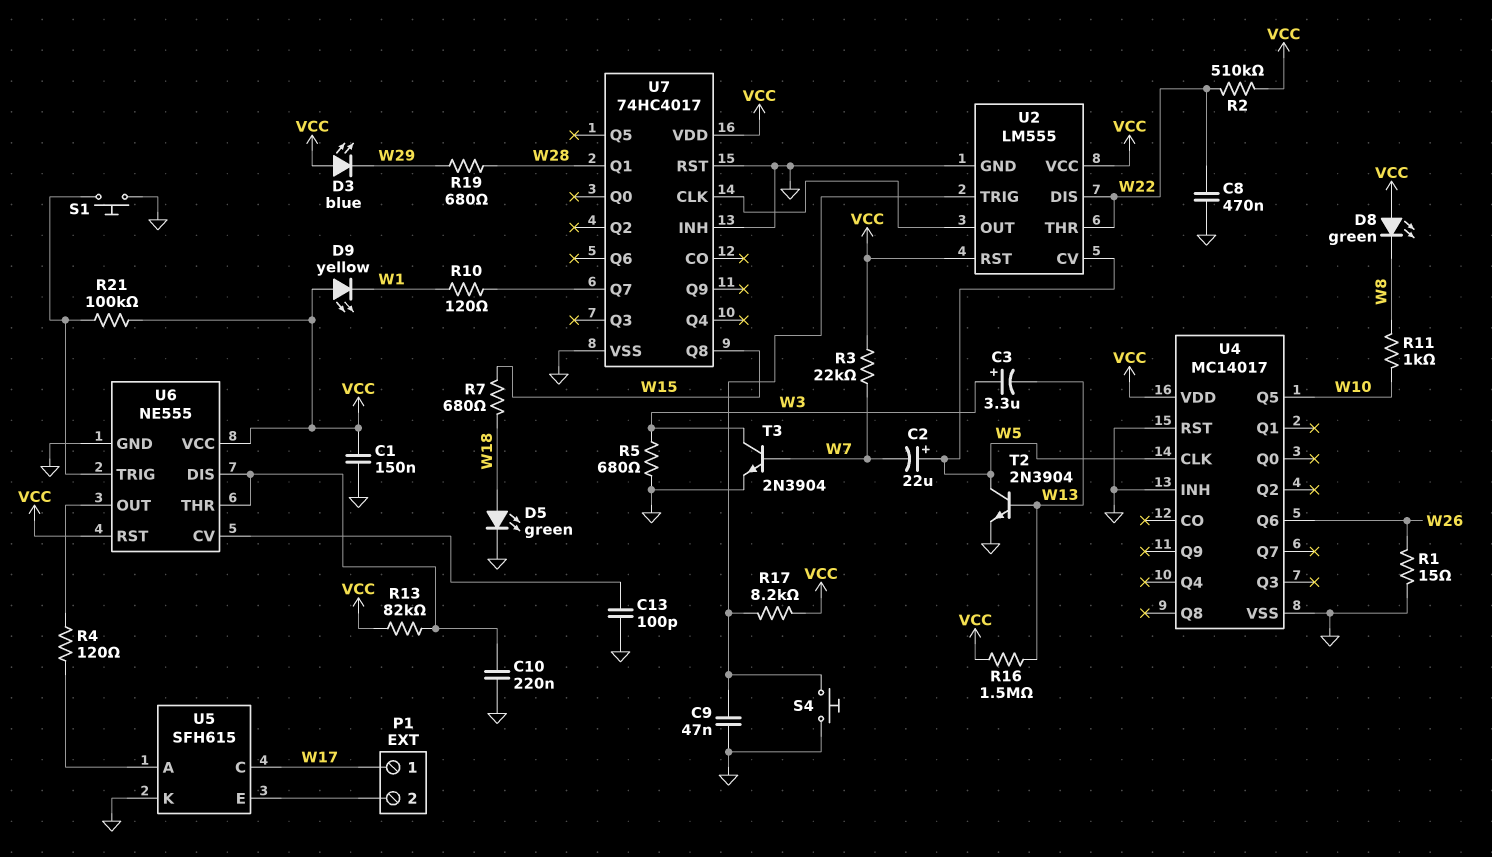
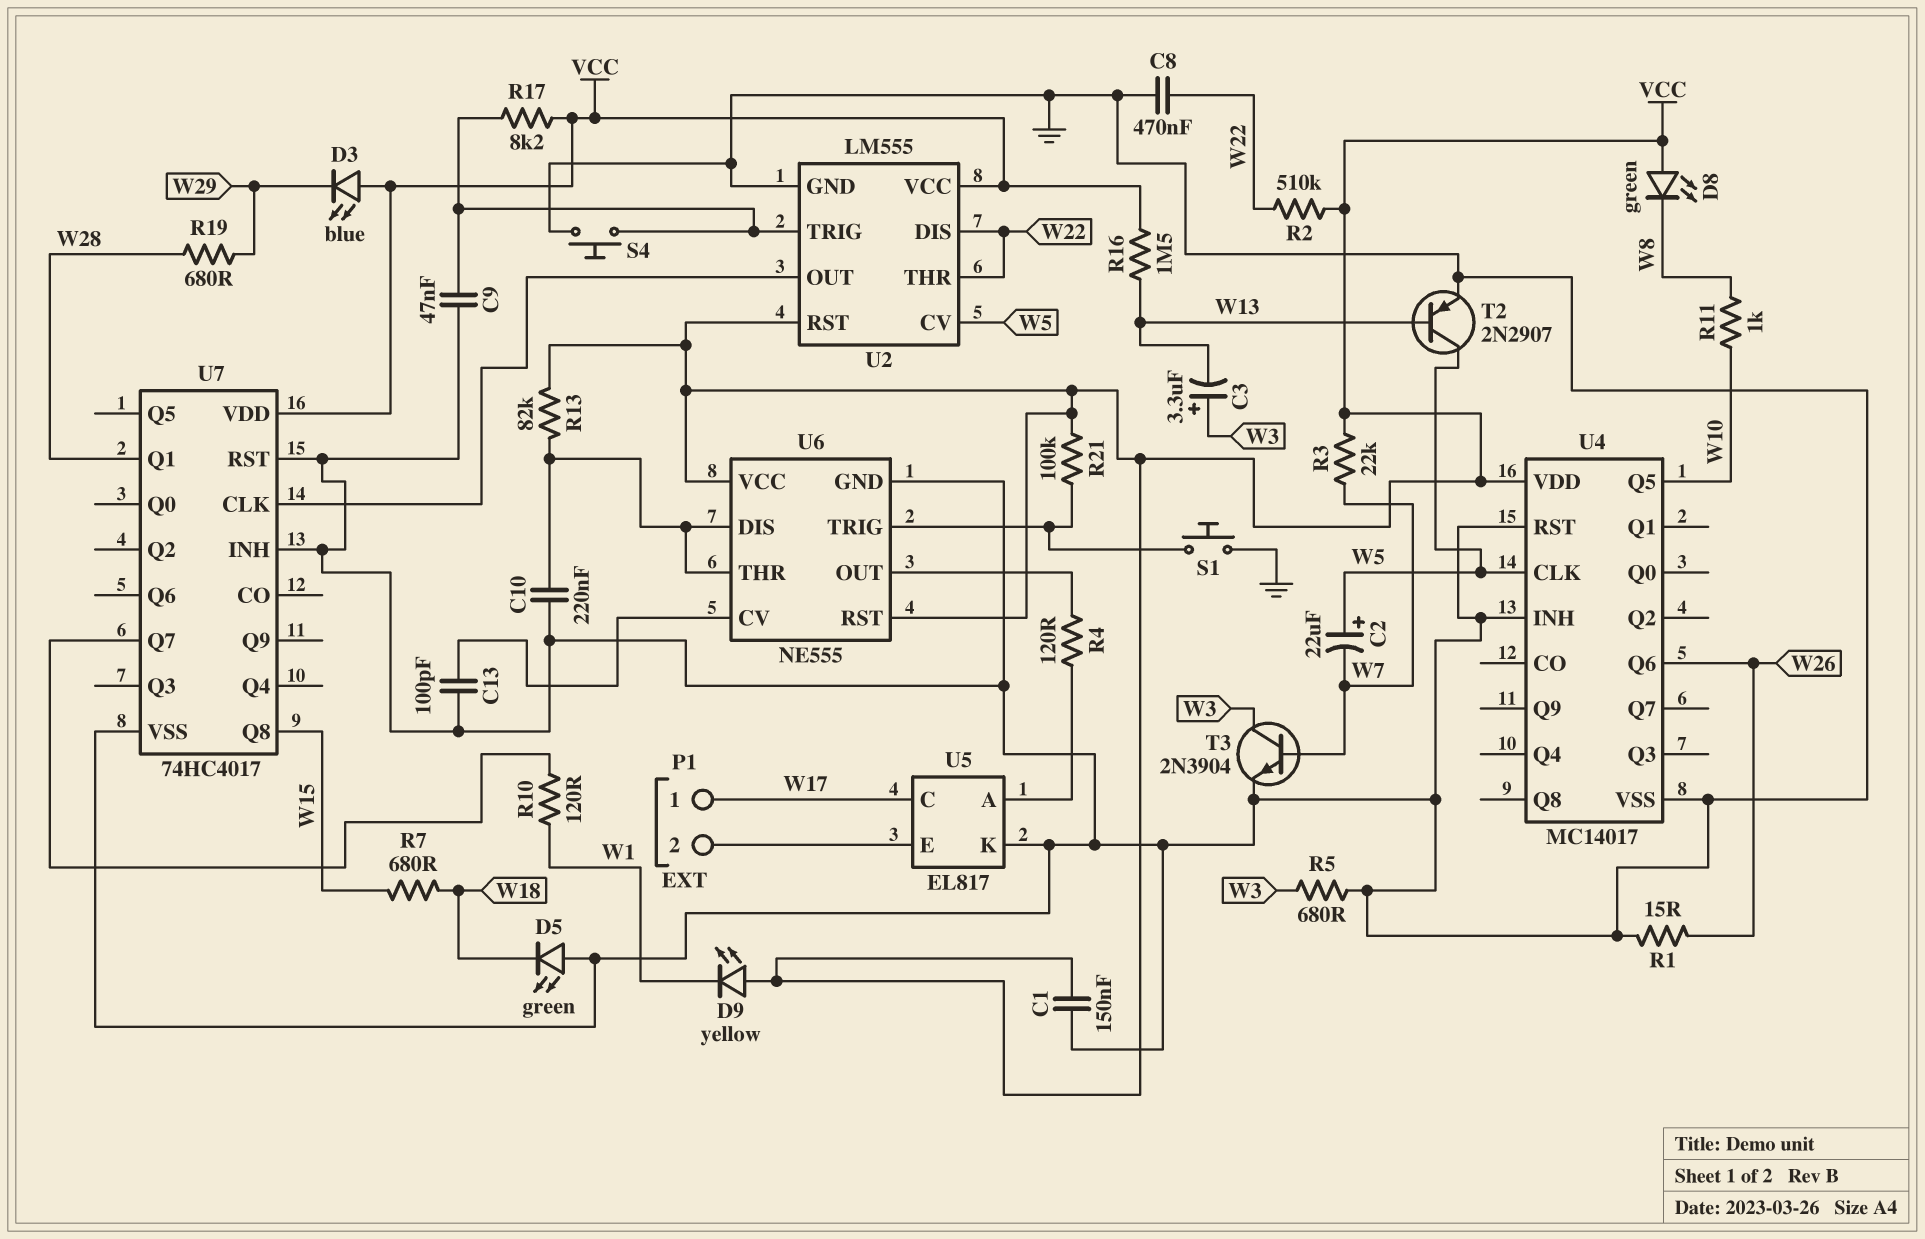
D5: LED green (A W18, K GND) -> LED green (A GND, K W18)
T2: NPN 2N3904 (B W13, C W5, E GND) -> PNP 2N2907 (B W13, C W5, E GND)
U5: SFH615 -> EL817

